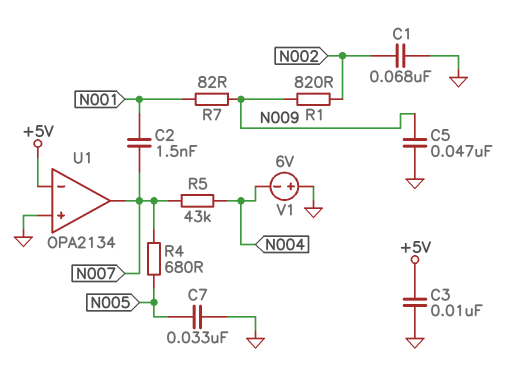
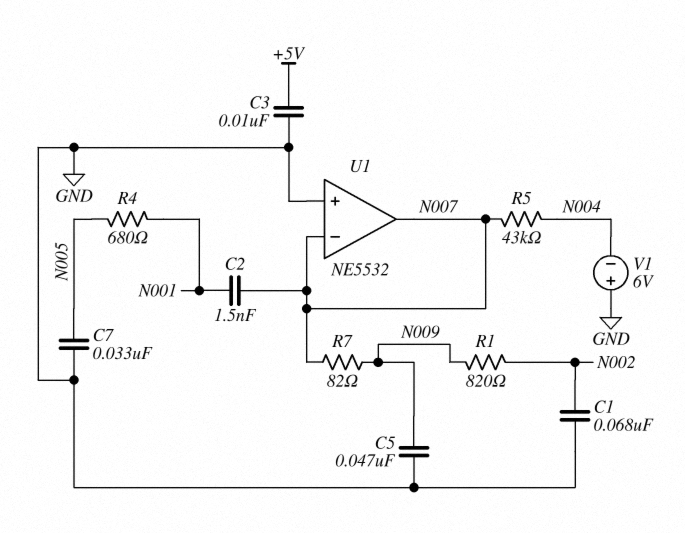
R4: 680 (N005, N007) -> 680 (N001, N005)
R7: 82 (N001, N009) -> 82 (N007, N009)
U1: OPA2134 -> NE5532
U1 pin in-: +5V -> N007

